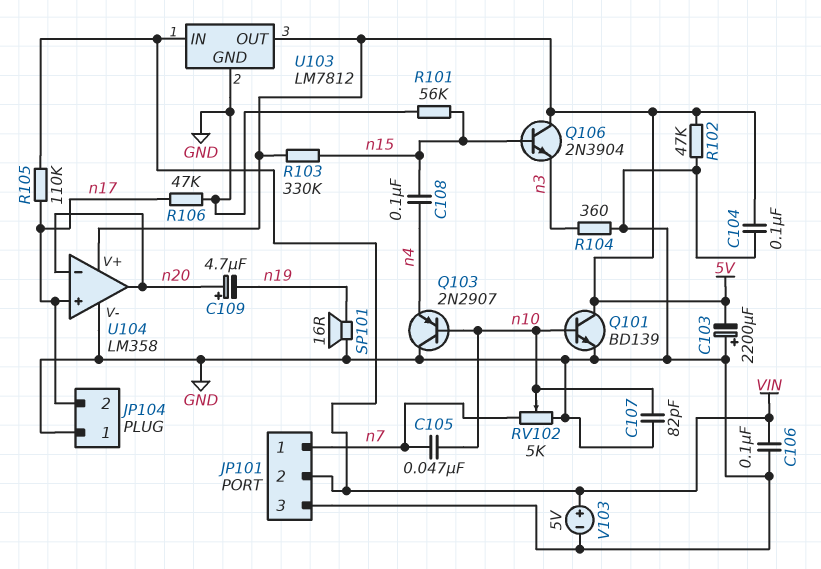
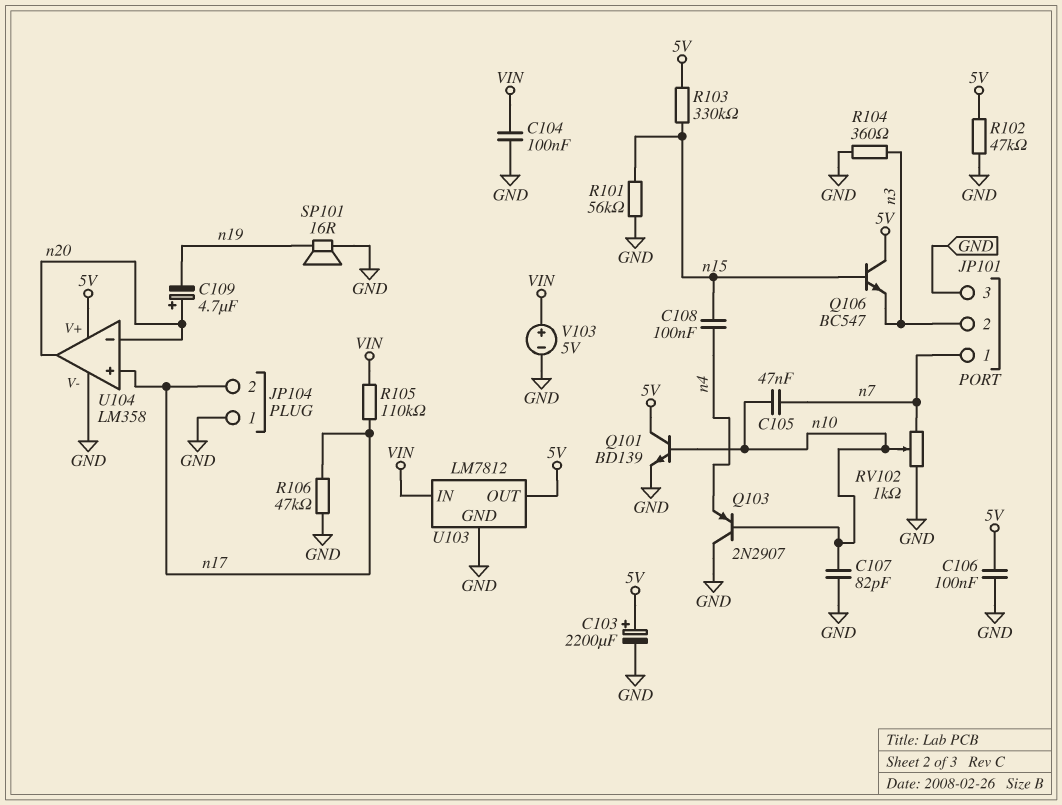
C103: 2200uF (plus GND, minus 5V) -> 2200uF (plus 5V, minus GND)
C104: 100nF (5V, GND) -> 100nF (GND, VIN)
C106: 100nF (GND, VIN) -> 100nF (5V, GND)
JP101 pin 2: VIN -> n3
Q106: NPN 2N3904 (B n15, C 5V, E n3) -> NPN BC547 (B n15, C 5V, E n3)
RV102: 5k (GND, n7, wiper n10) -> 1k (GND, n7, wiper n10)

